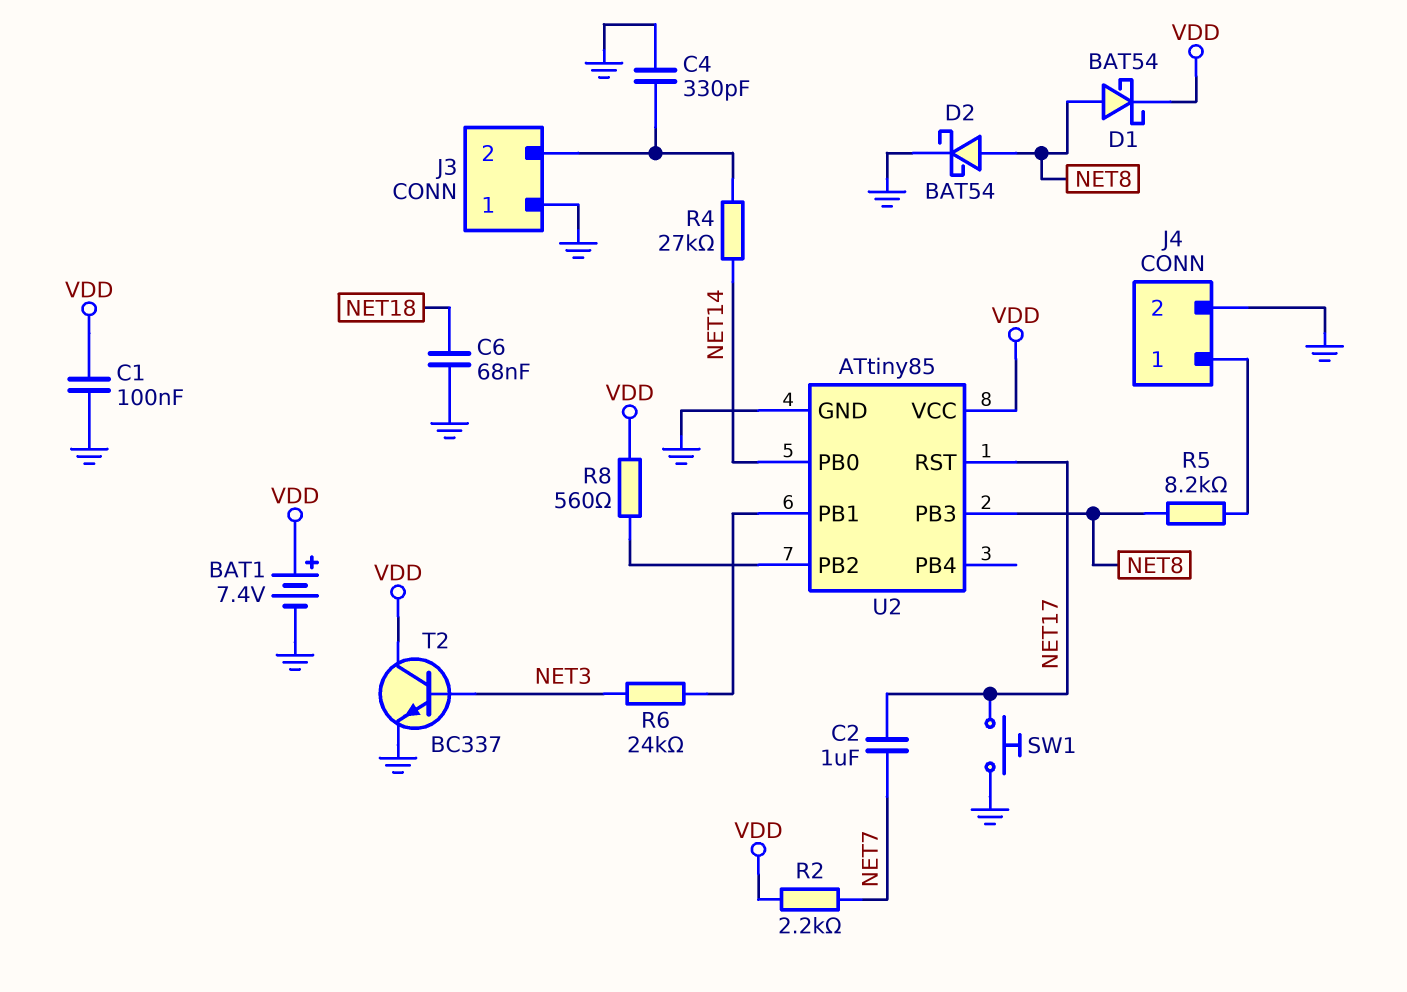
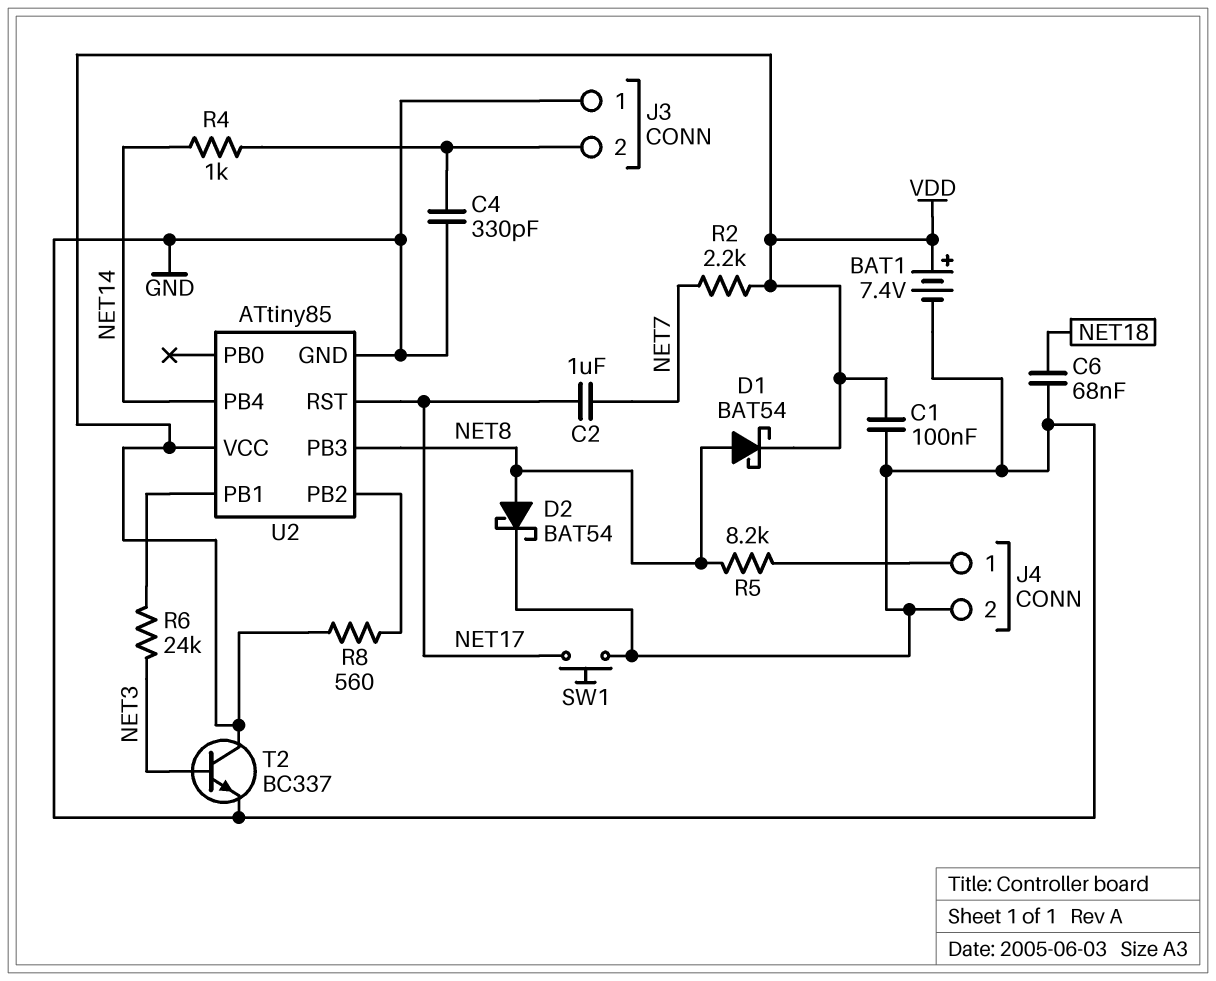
R4: 27k (J3/2, NET14) -> 1k (J3/2, NET14)
U2 pin PB0: NET14 -> none
U2 pin PB4: none -> NET14

